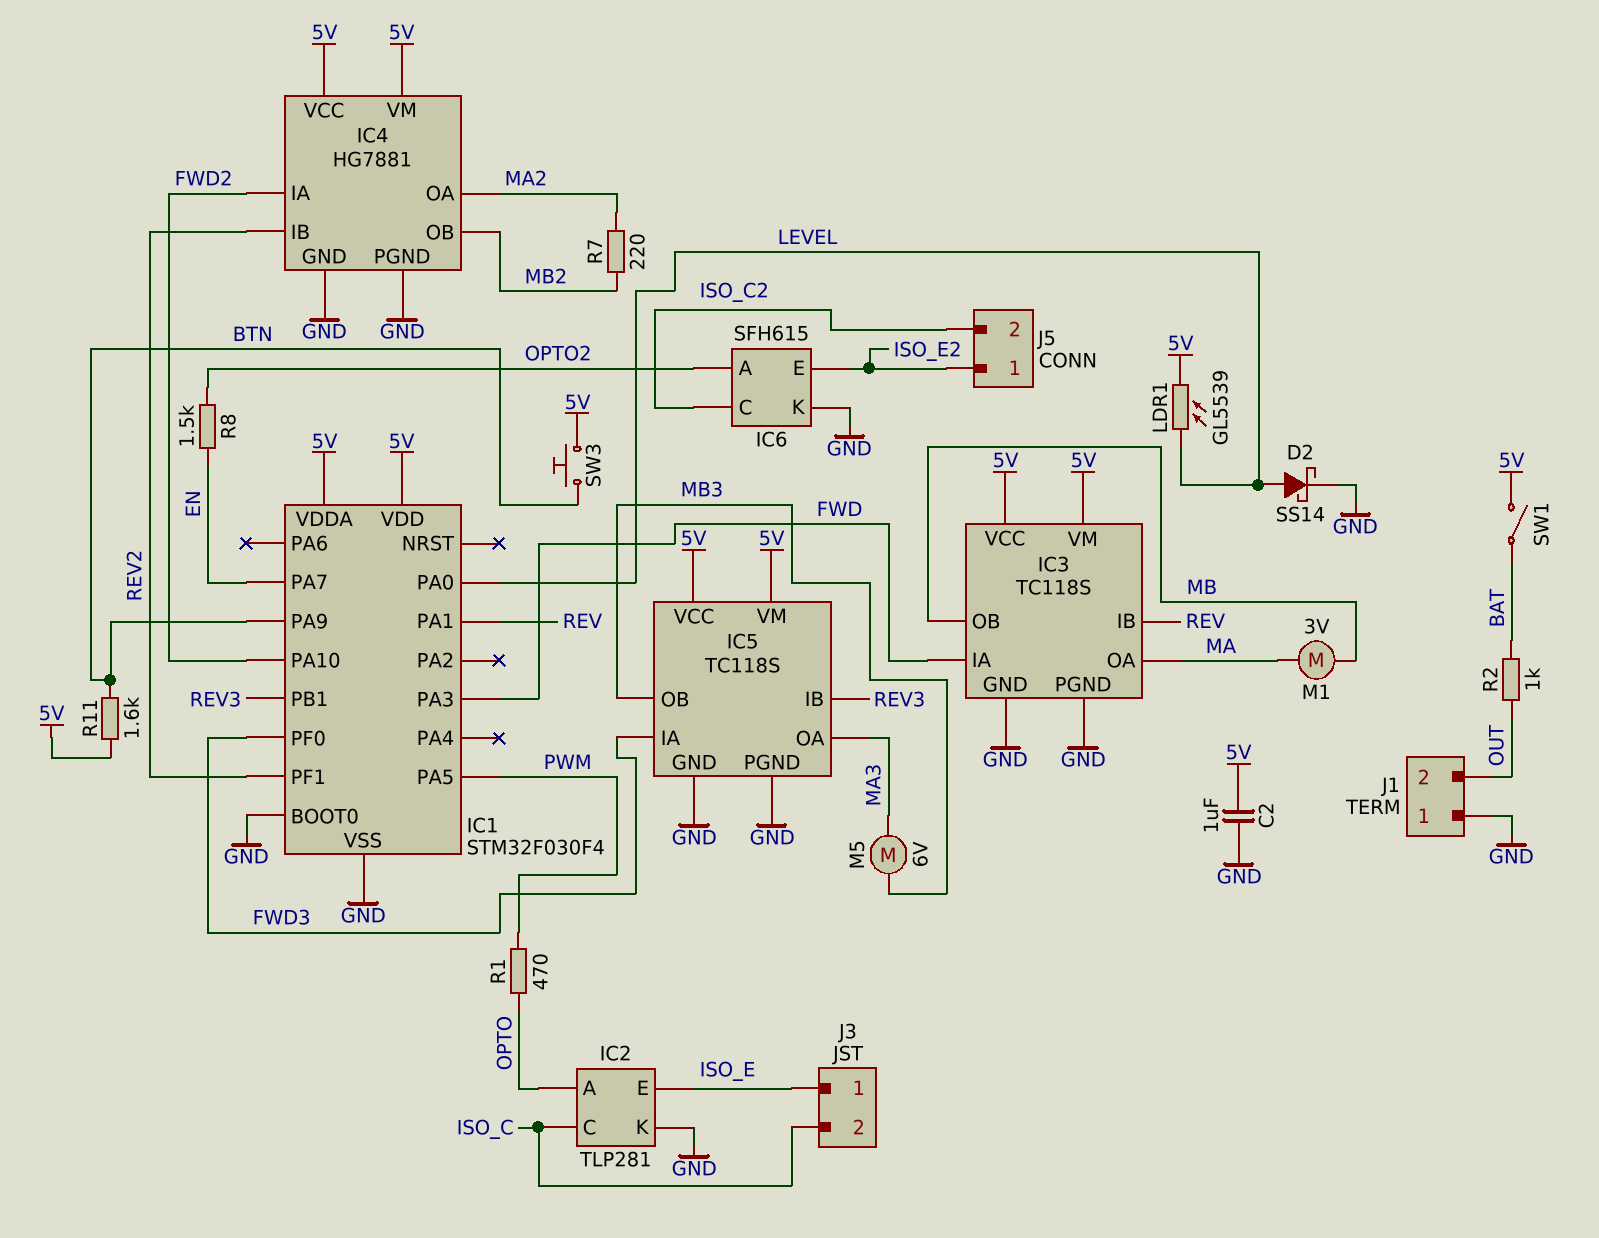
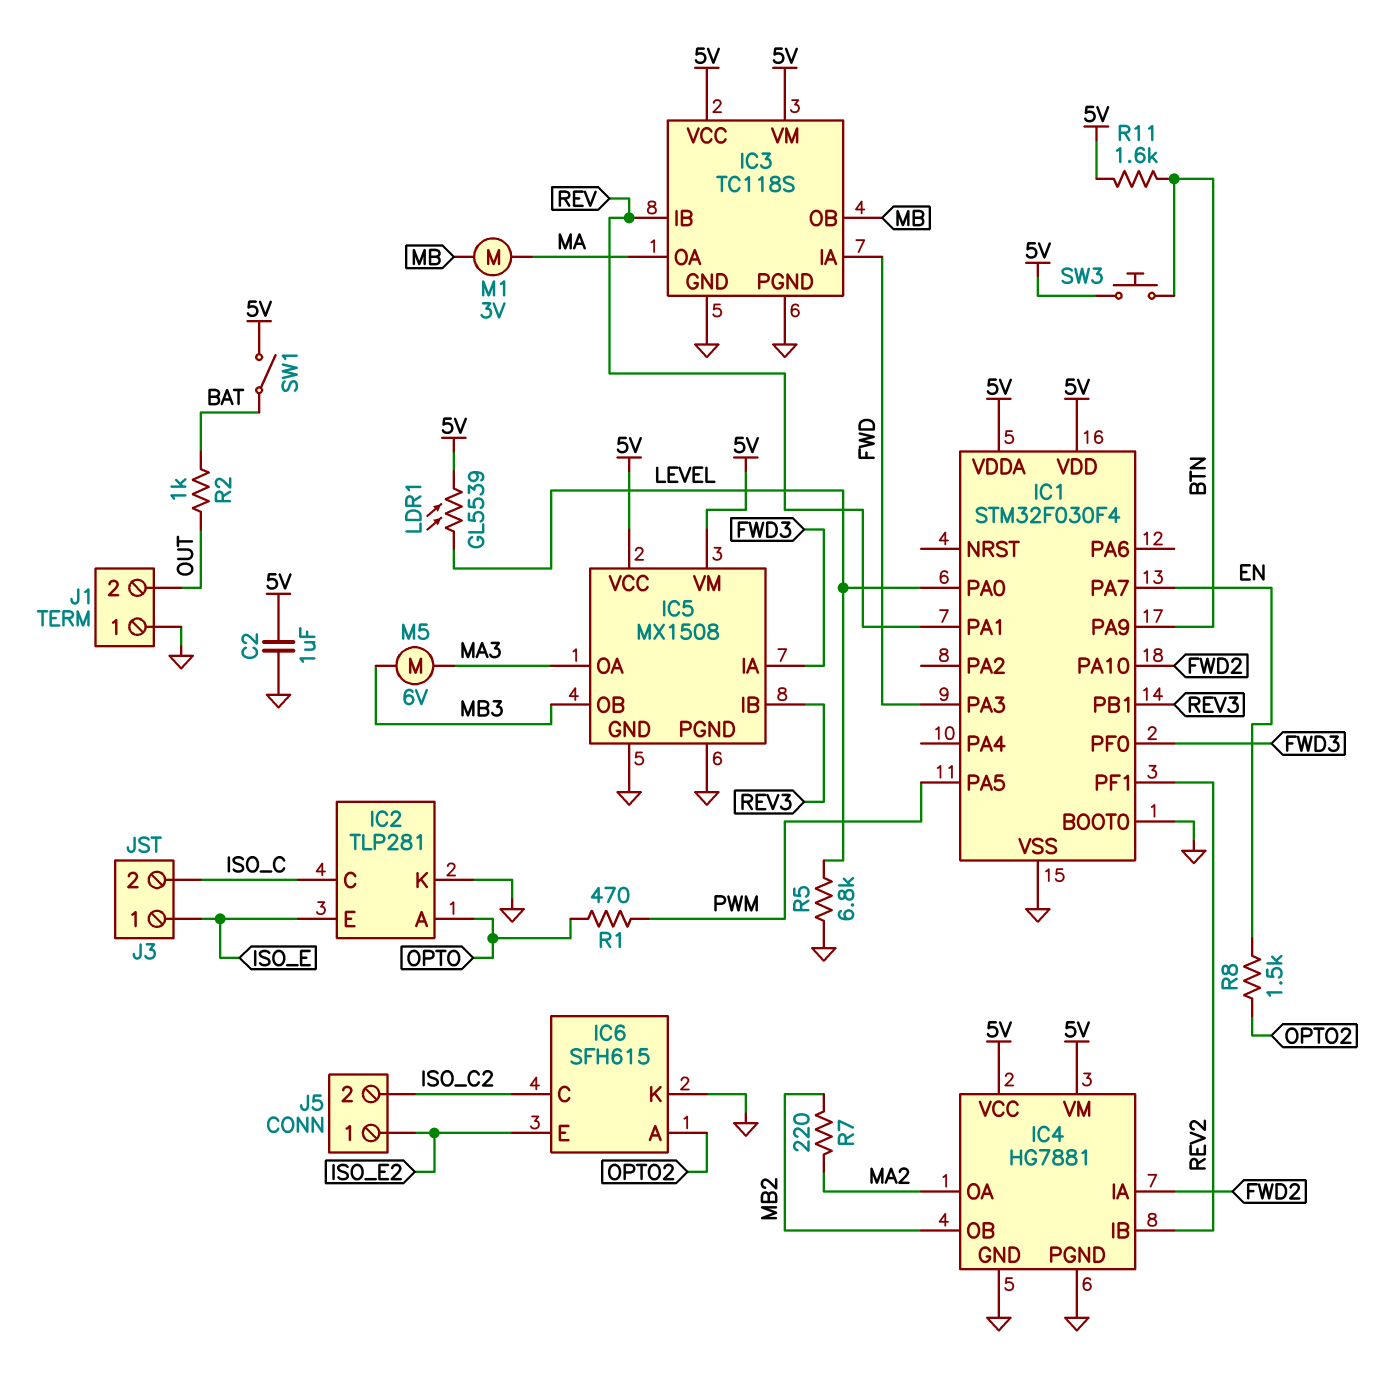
D2: schottky SS14 (A LEVEL, K GND) -> none
IC5: TC118S -> MX1508
R5: none -> 6.8k (GND, LEVEL)

